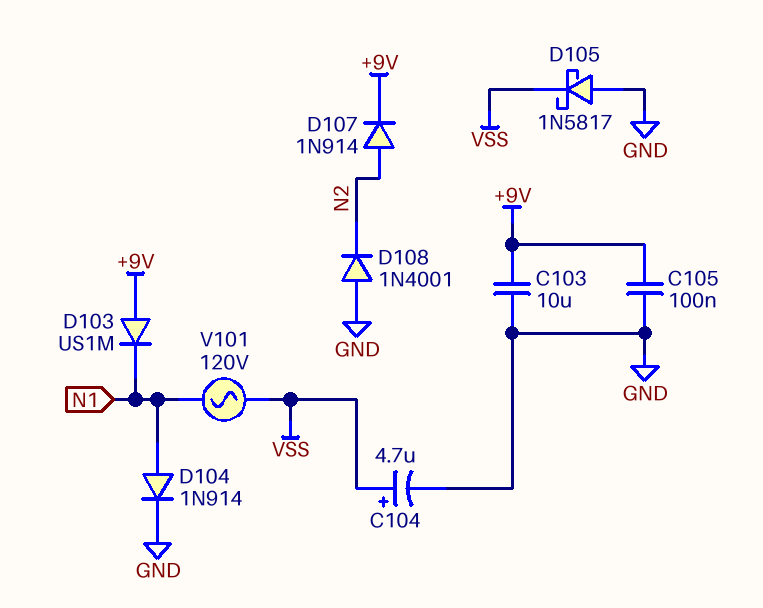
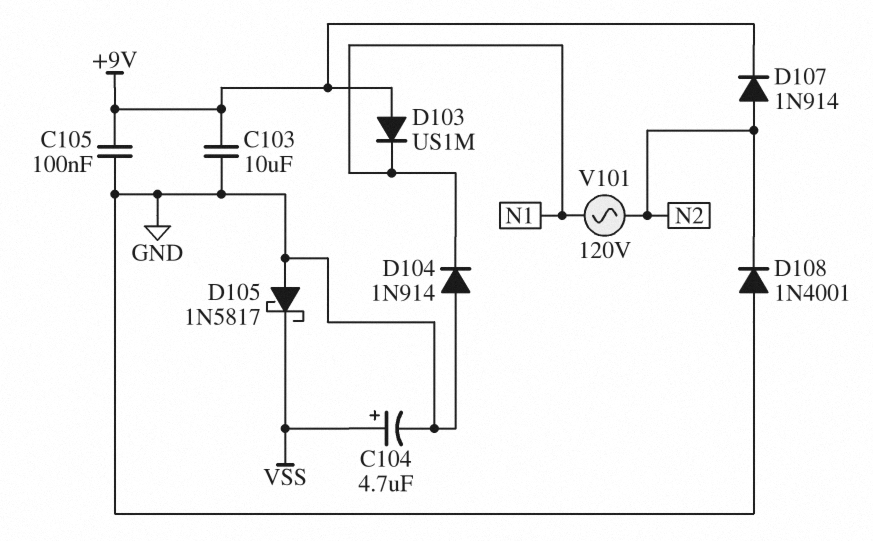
D104: diode 1N914 (A N1, K GND) -> diode 1N914 (A GND, K N1)
V101: AC 120V (N1, VSS) -> AC 120V (N1, N2)

